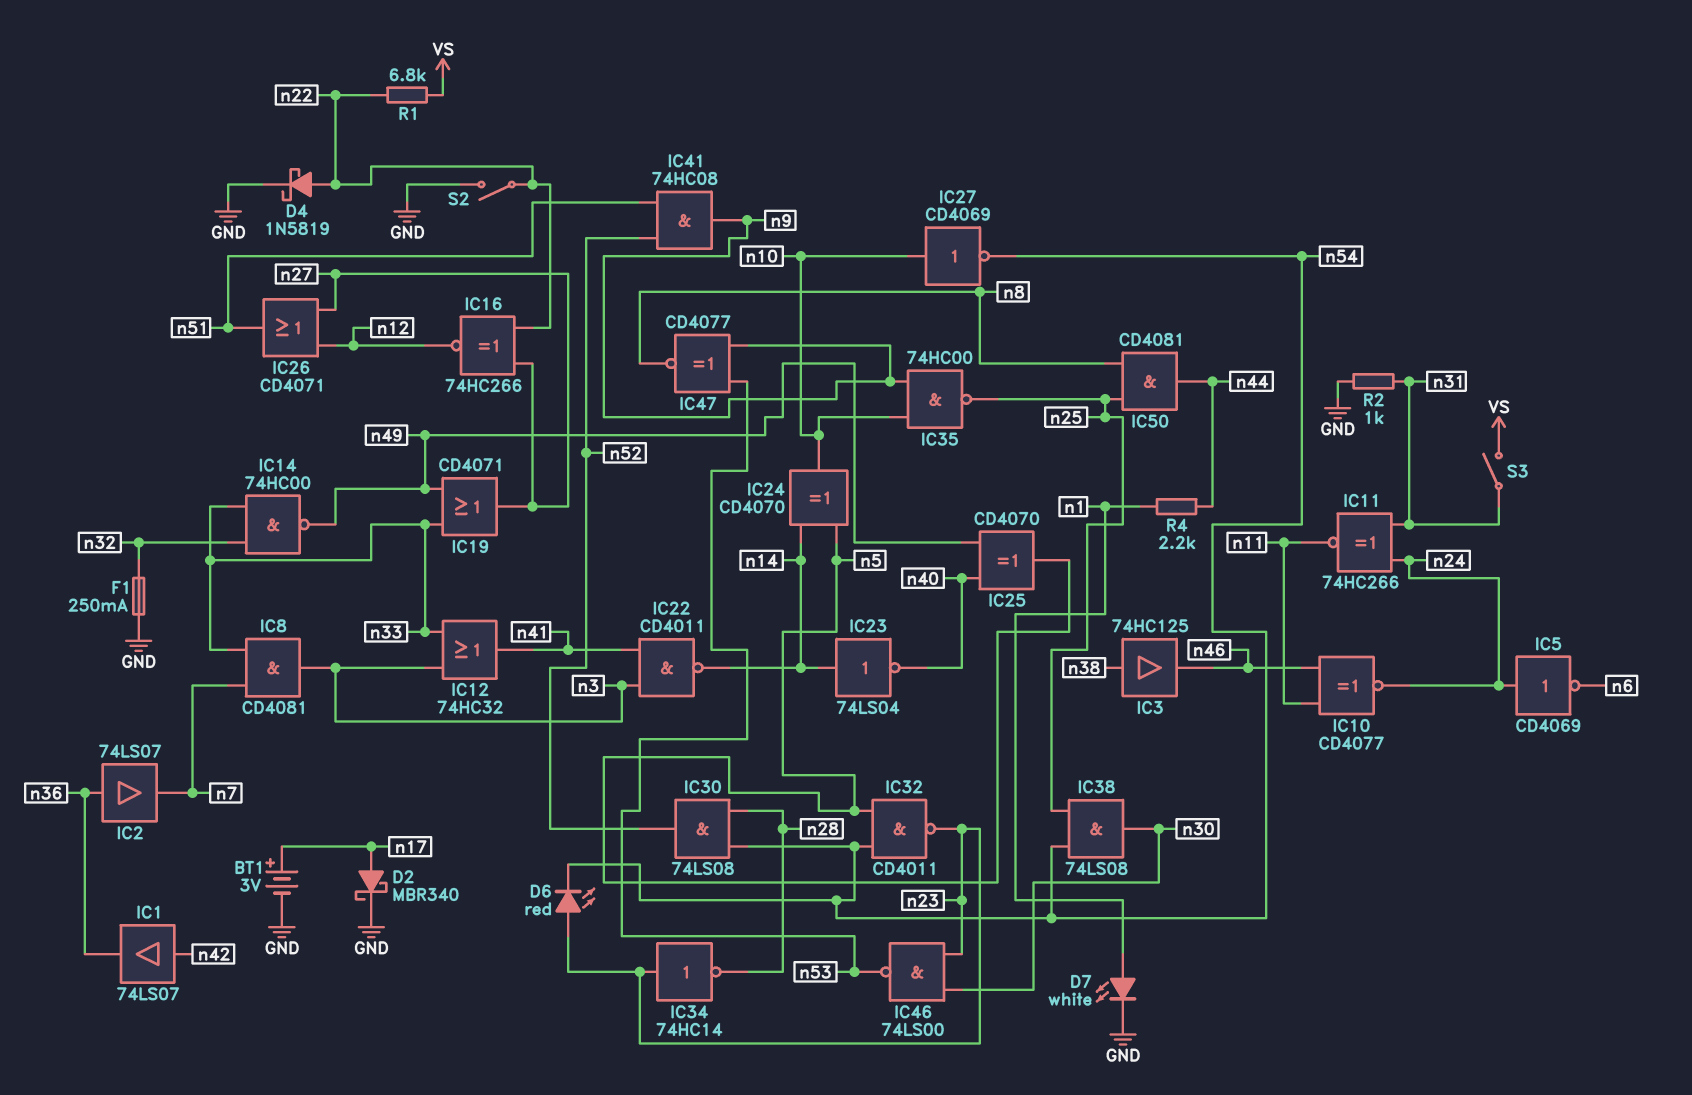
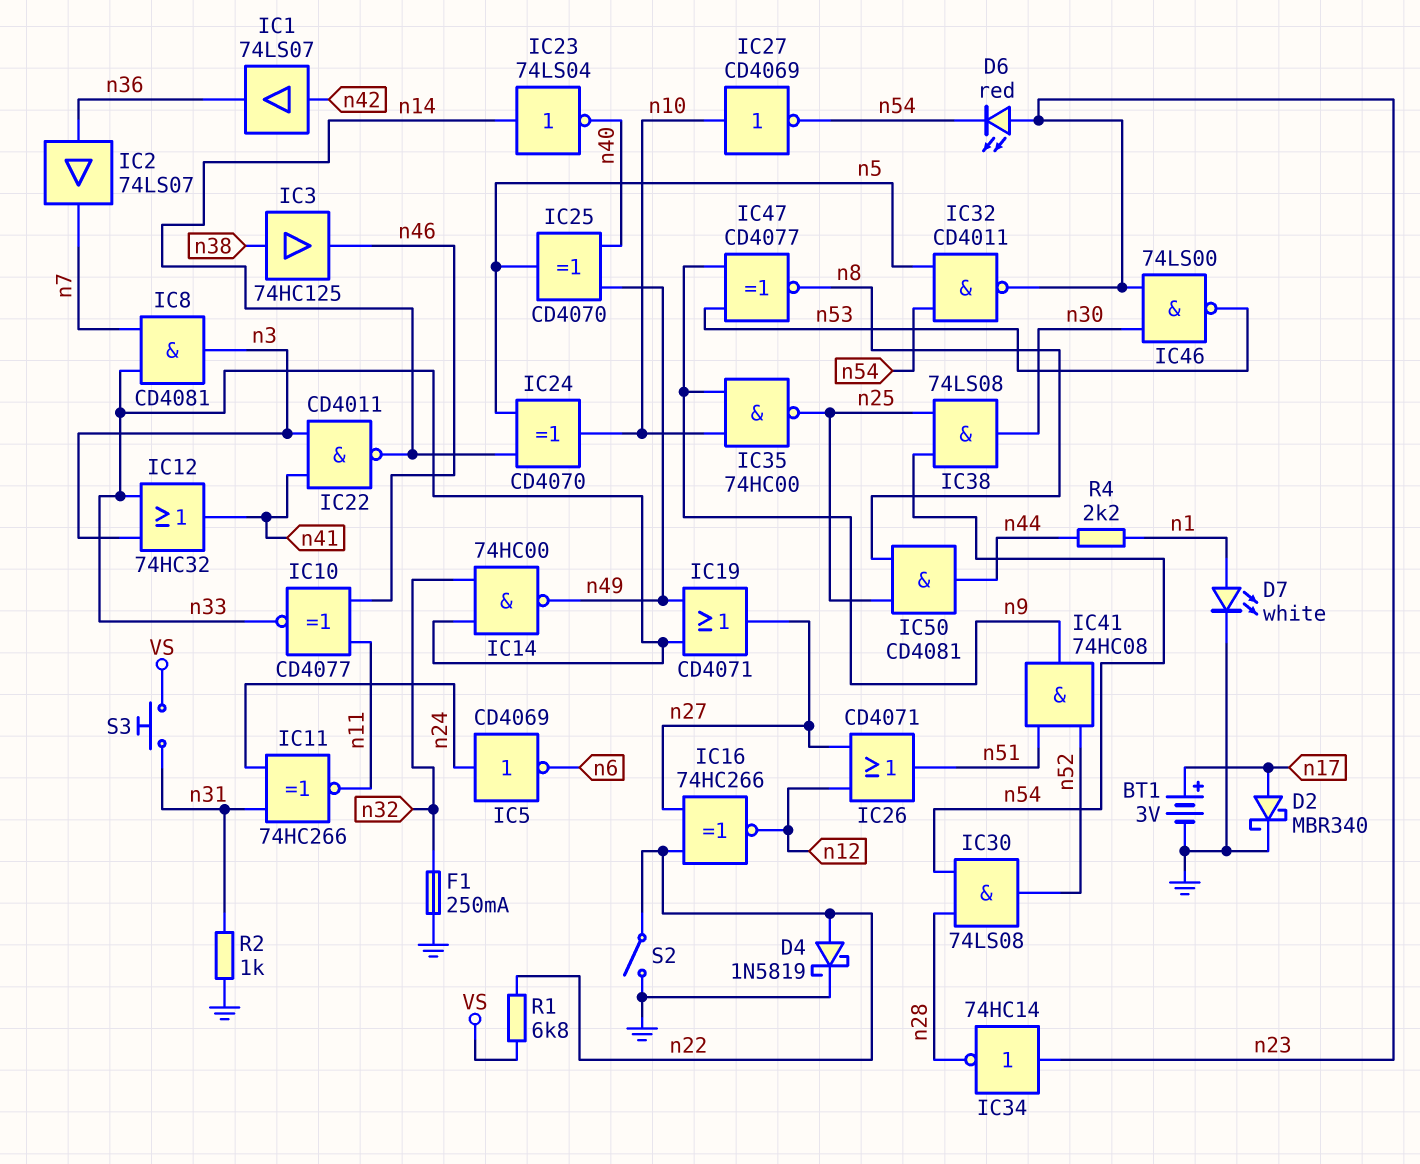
IC10: XNOR CD4077 (in n11, in n46, out n24) -> XNOR CD4077 (in n11, in n46, out n33)
S3: switch (VS, n31) -> button (VS, n31)

